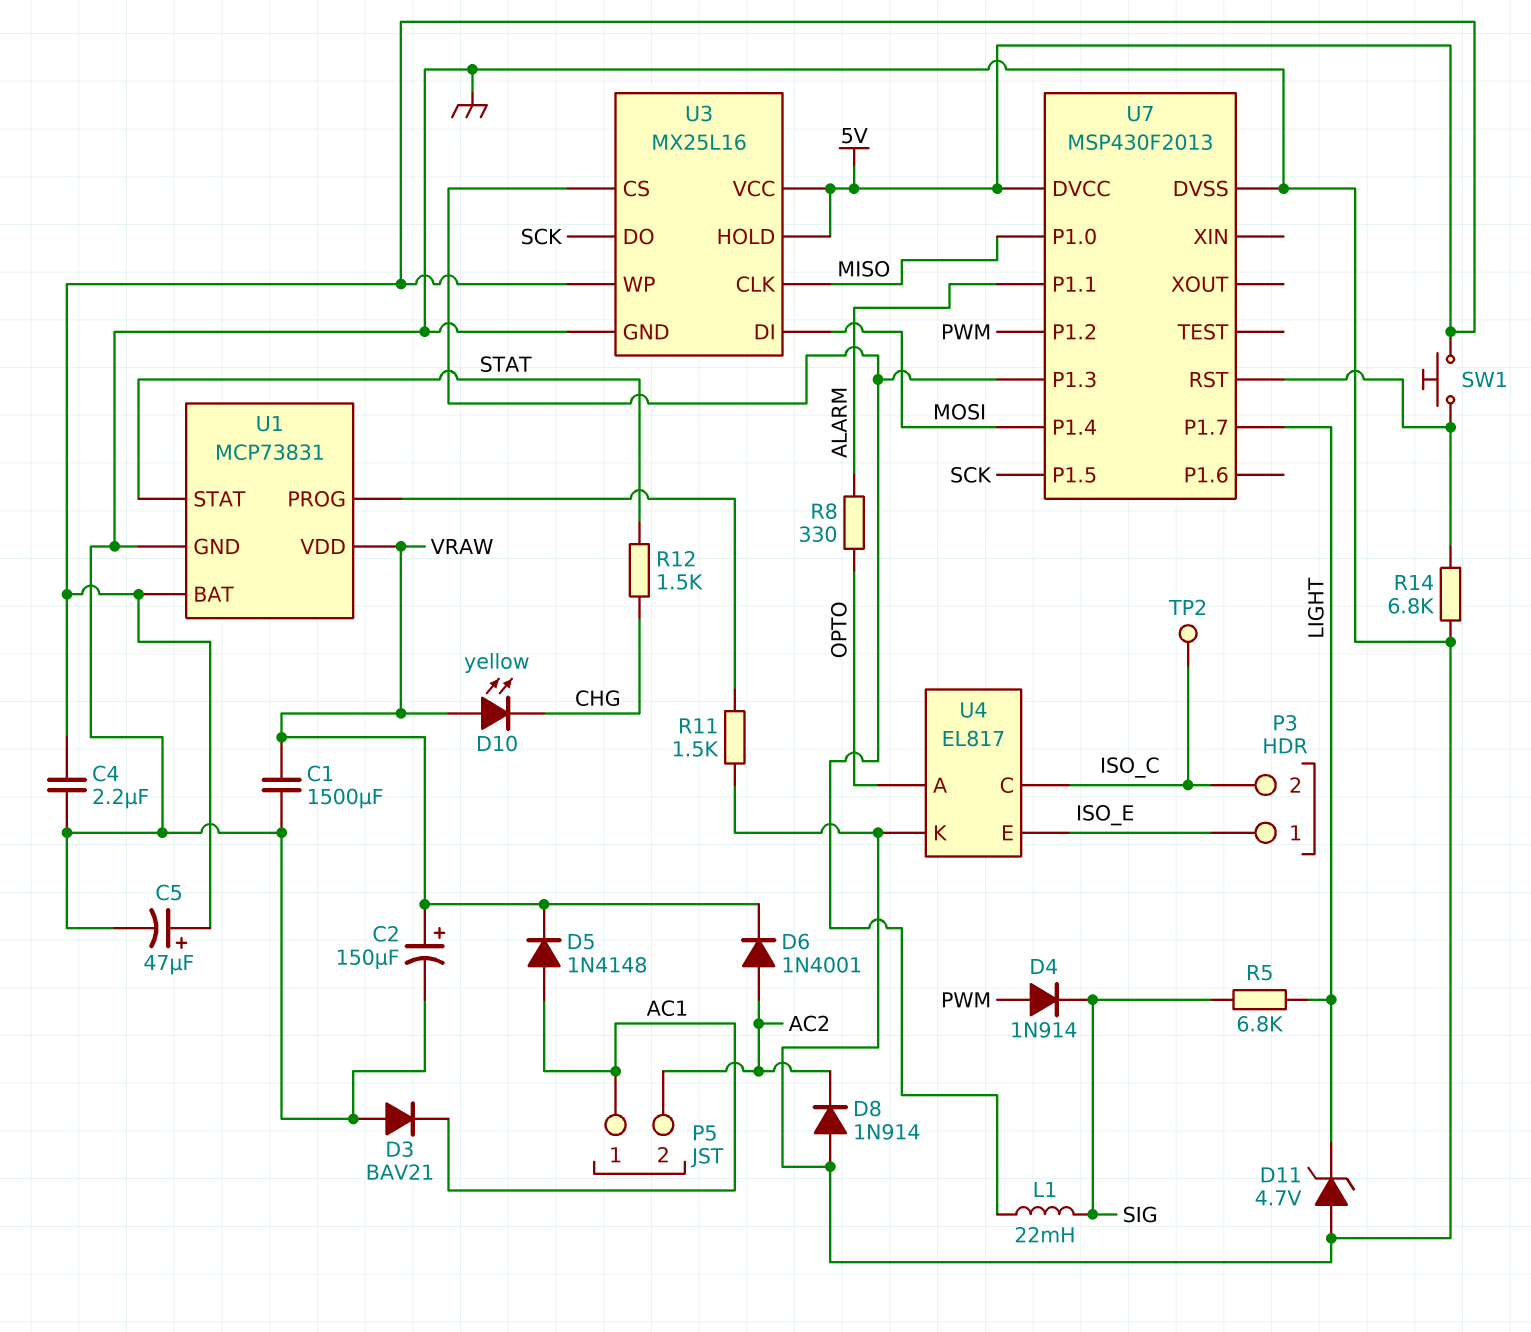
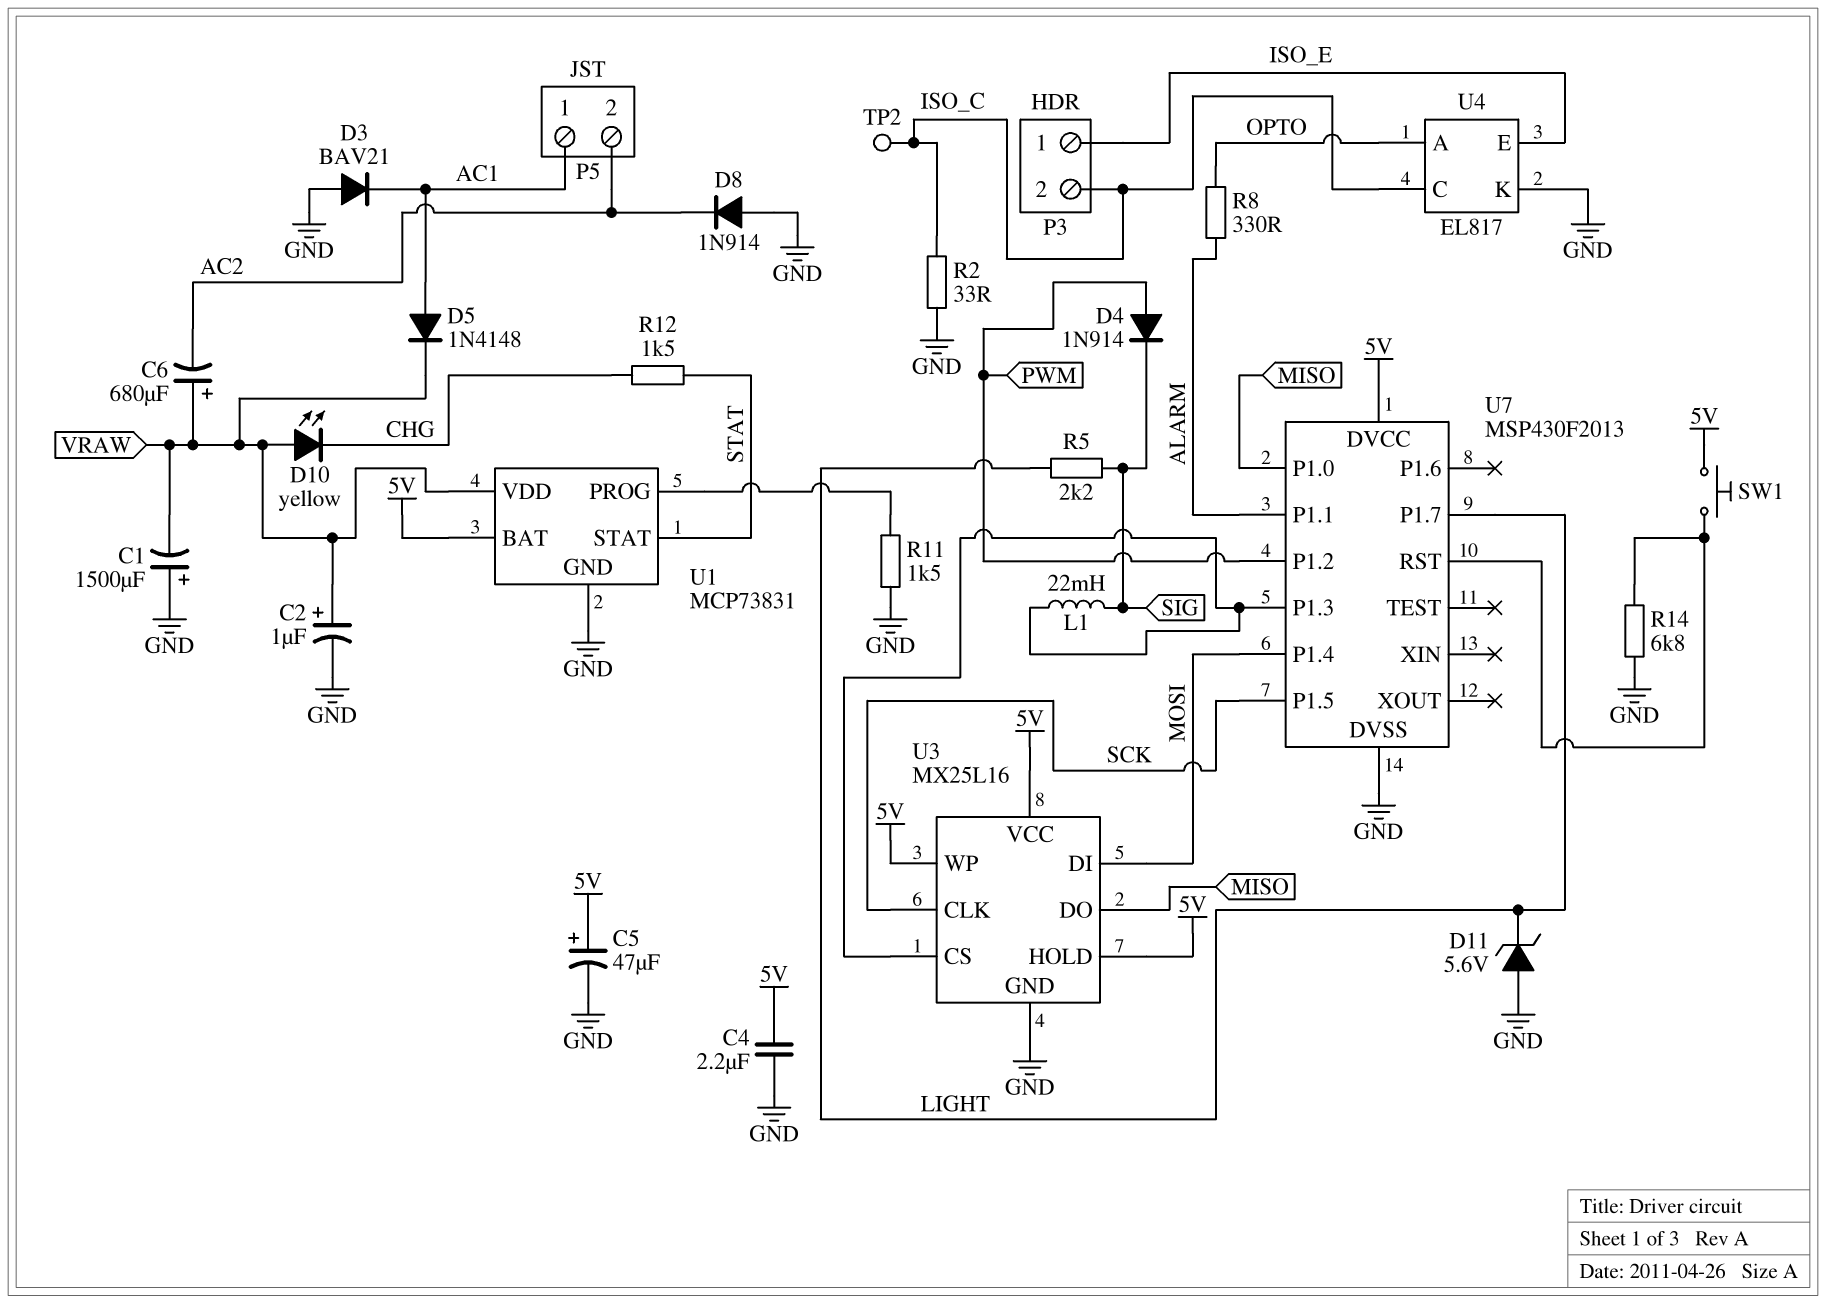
C1: 1500uF (GND, VRAW) -> 1500uF (plus GND, minus VRAW)
C2: 150uF (plus VRAW, minus GND) -> 1uF (plus VRAW, minus GND)
C6: none -> 680uF (plus VRAW, minus AC2)
D6: diode 1N4001 (A AC2, K VRAW) -> none
D11: zener 4.7V (A GND, K LIGHT) -> zener 5.6V (A GND, K LIGHT)
R2: none -> 33 (GND, ISO_C)
R5: 6.8k (LIGHT, SIG) -> 2.2k (LIGHT, SIG)
U3 pin CLK: MISO -> SCK
U3 pin DO: SCK -> MISO

